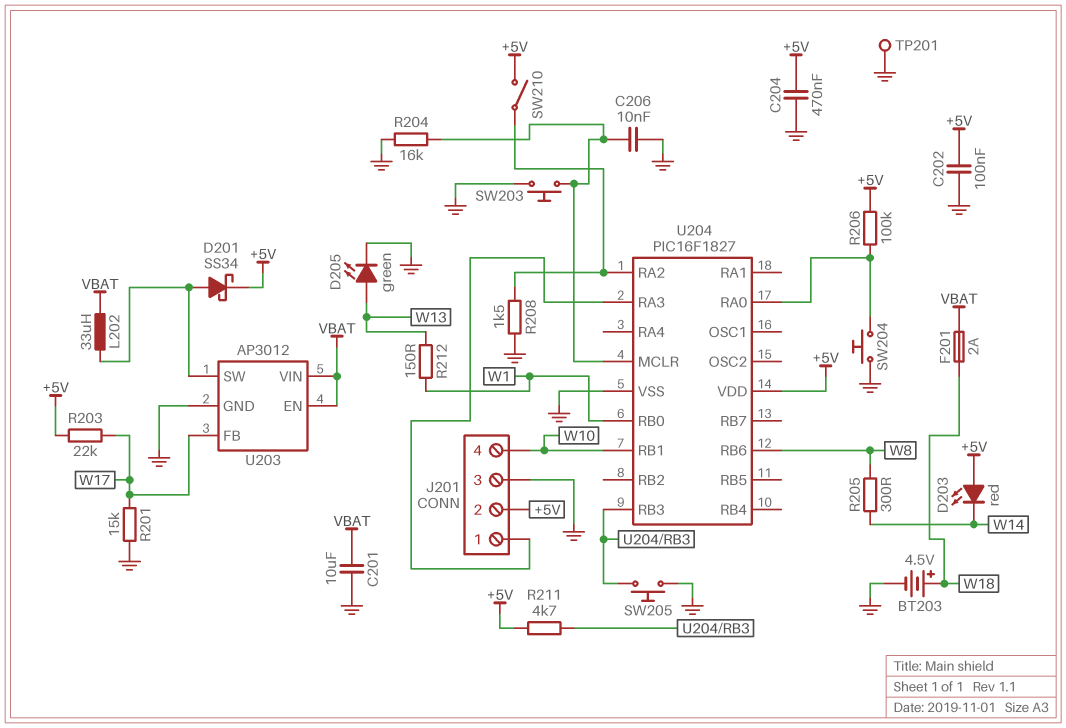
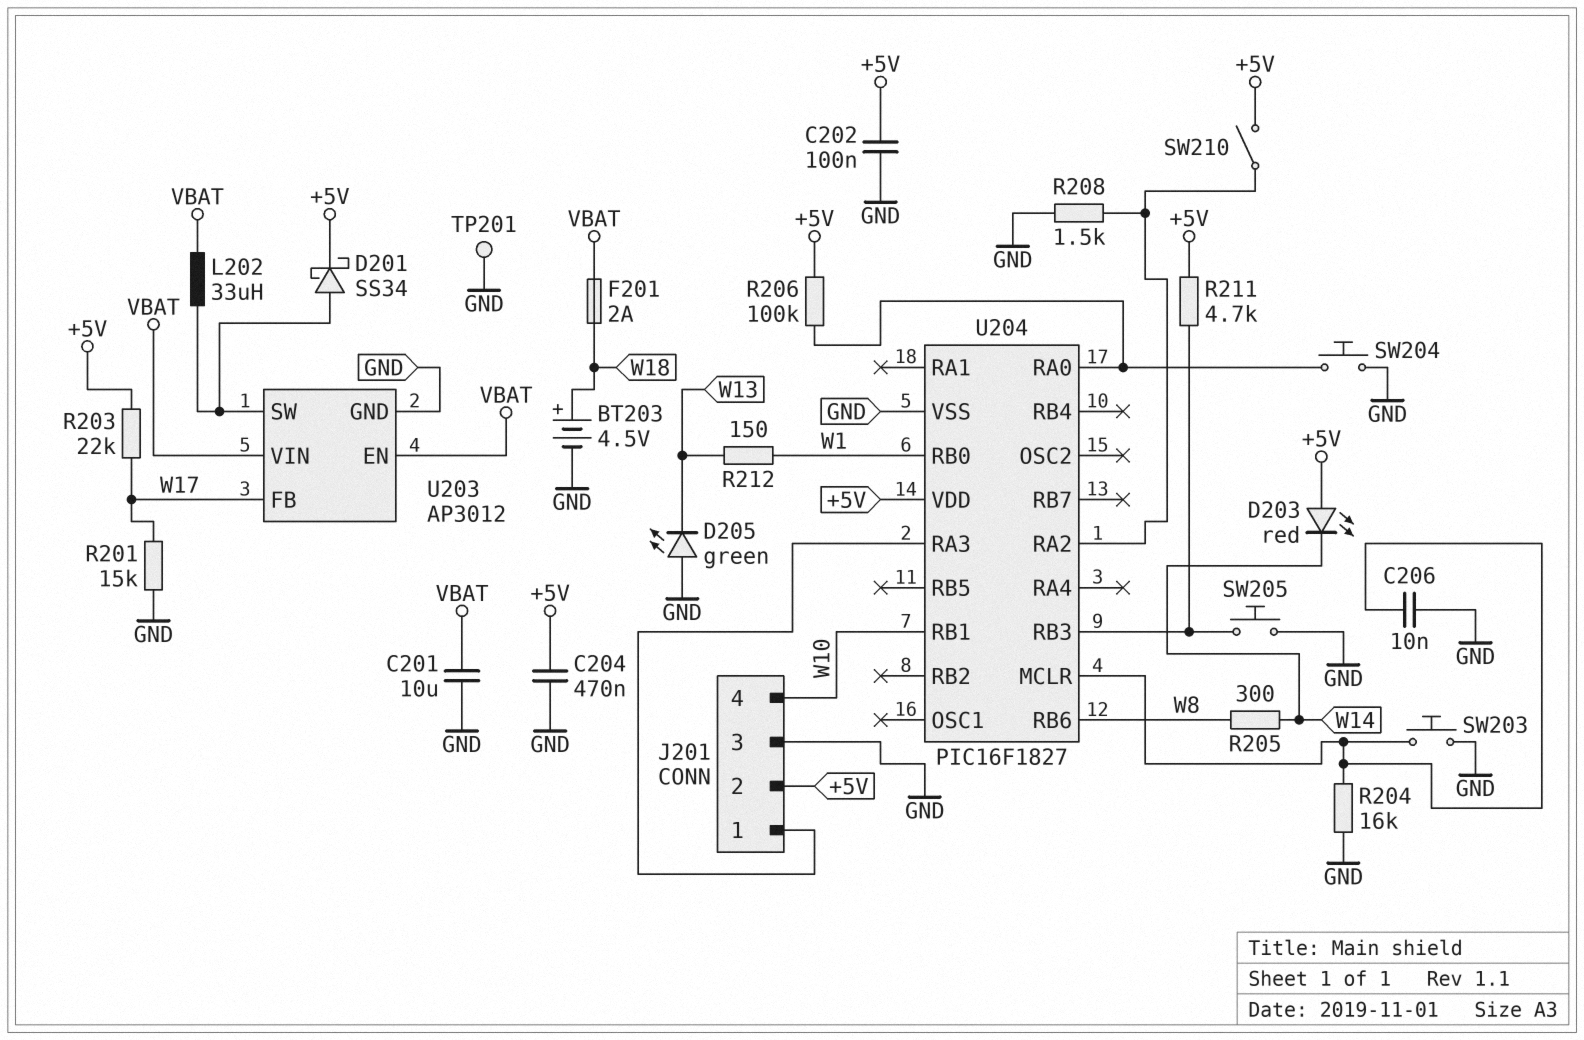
D205: LED green (A W13, K GND) -> LED green (A GND, K W13)

